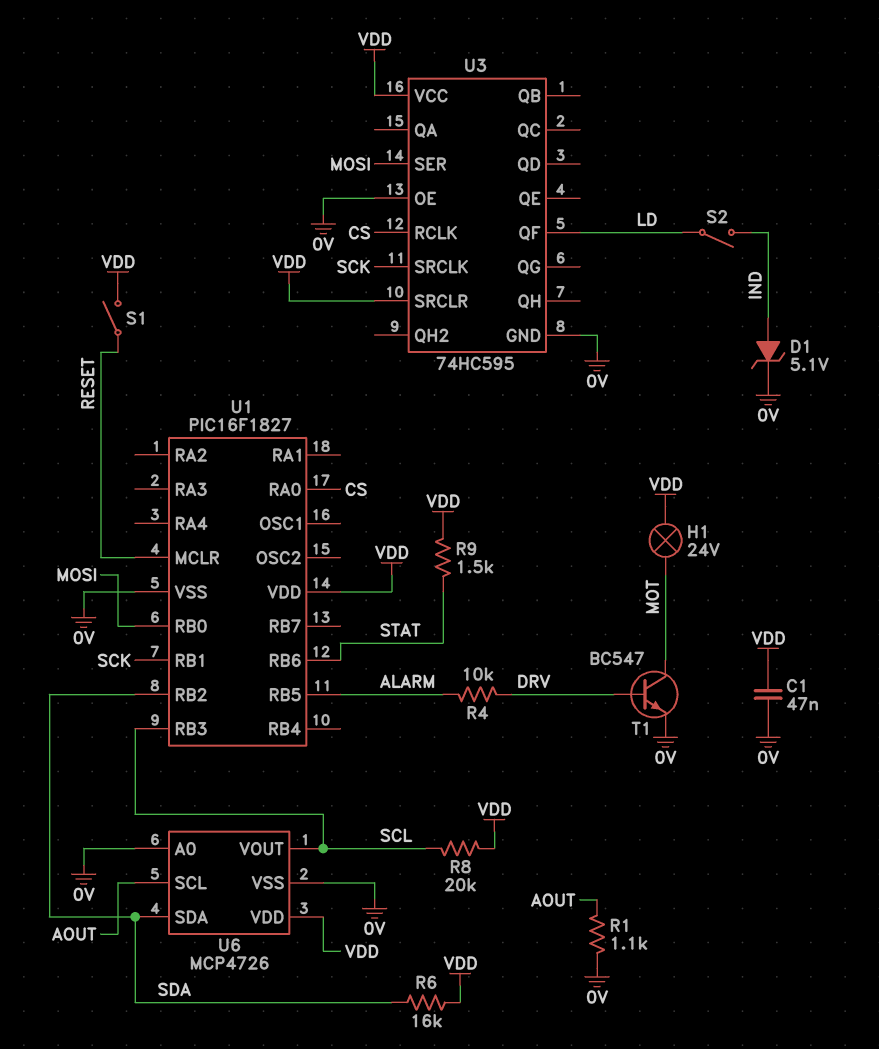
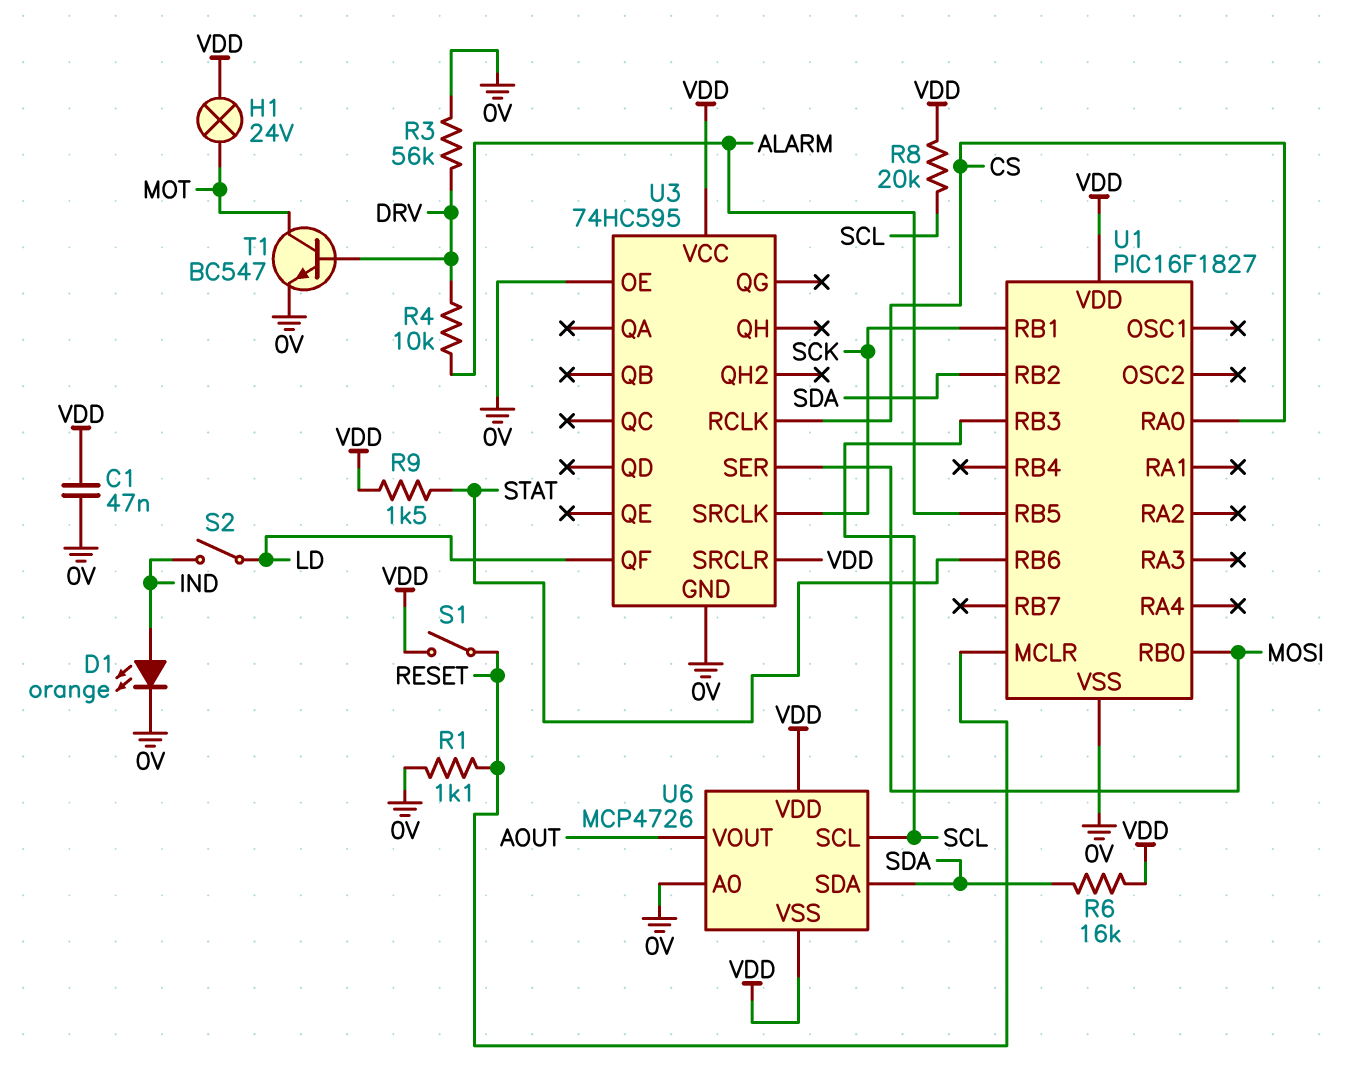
D1: zener 5.1V (A IND, K 0V) -> LED orange (A IND, K 0V)
R1: 1.1k (0V, AOUT) -> 1.1k (0V, RESET)
R3: none -> 56k (0V, DRV)
U6 pin SCL: AOUT -> SCL
U6 pin VOUT: SCL -> AOUT
U6 pin VSS: 0V -> VDD

